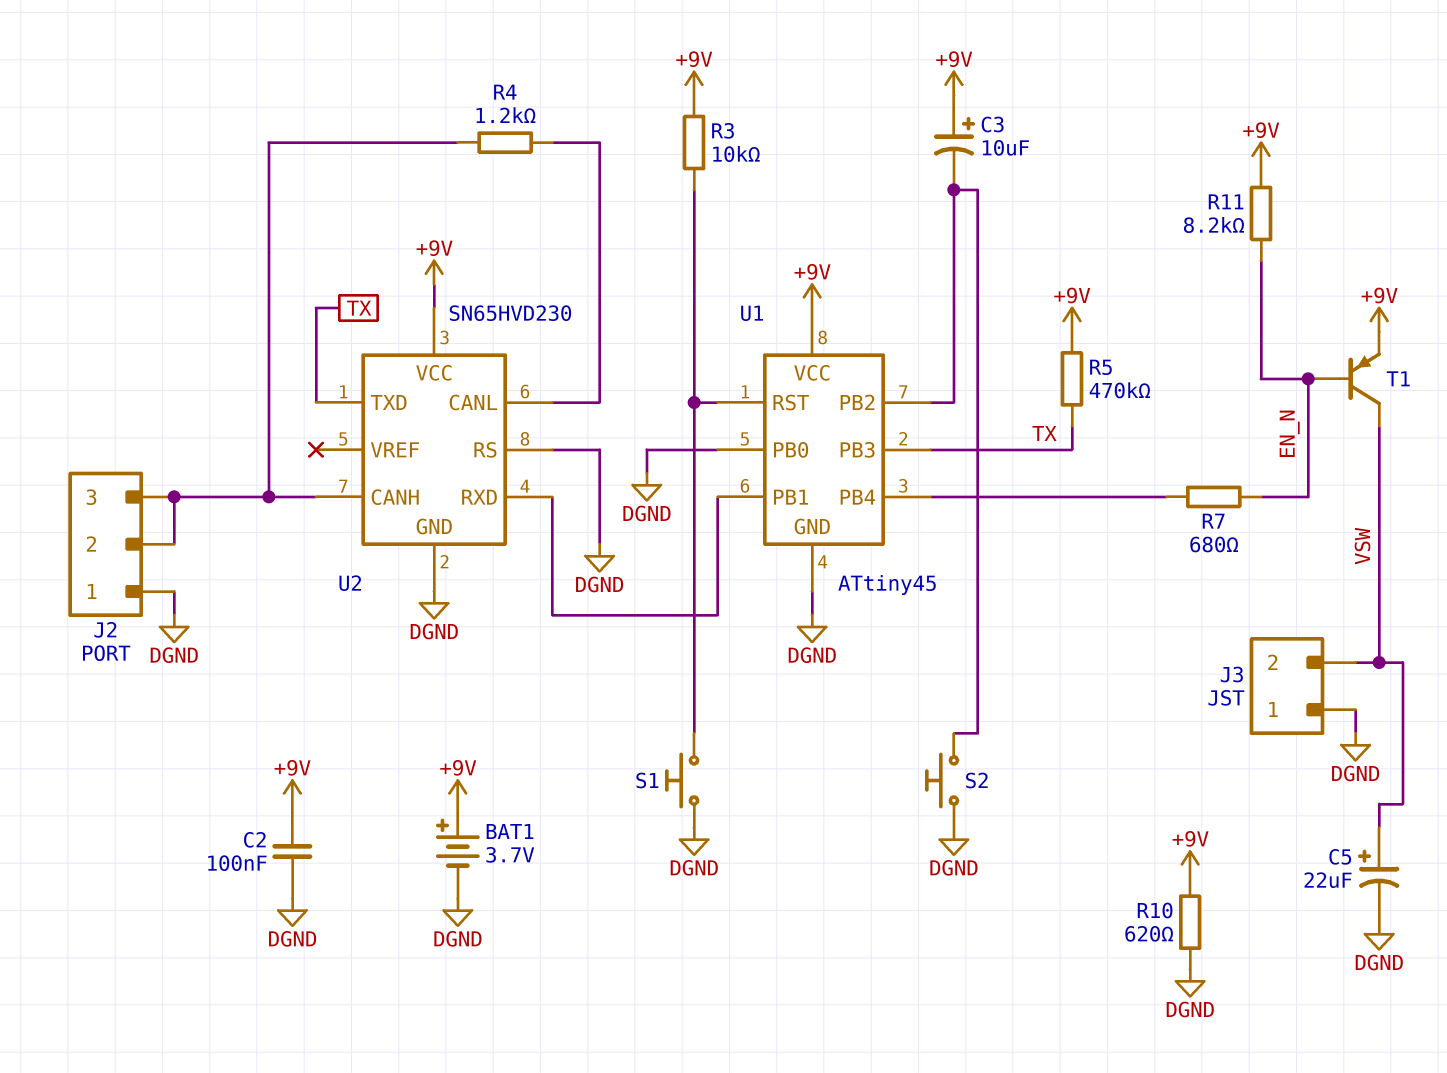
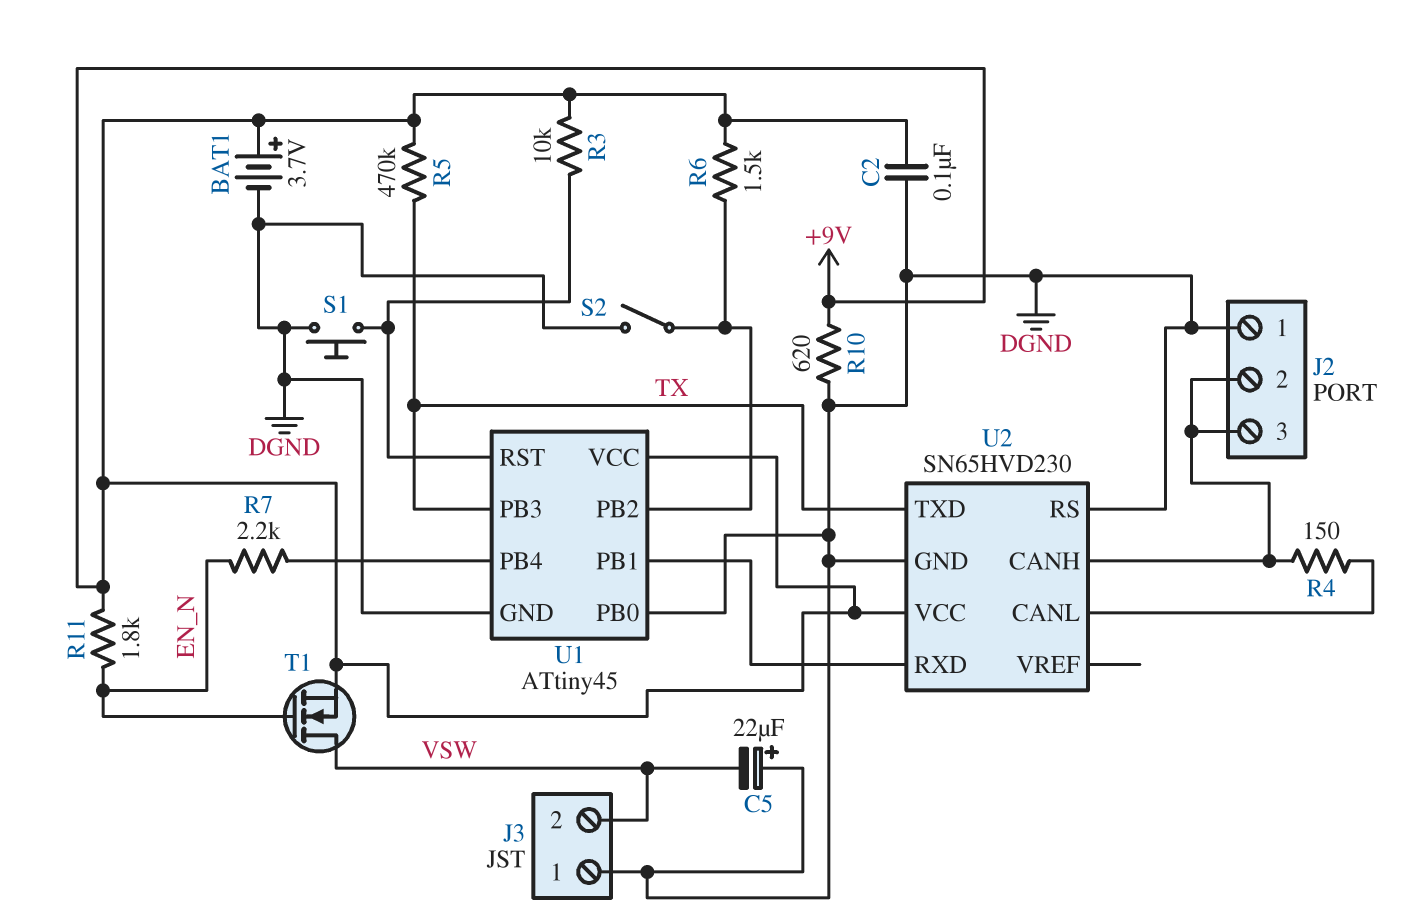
C3: 10uF (plus +9V, minus U1/PB2) -> none
C5: 22uF (plus VSW, minus DGND) -> 22uF (plus DGND, minus VSW)
R4: 1.2k (J2/2, U2/CANL) -> 150 (J2/2, U2/CANL)
R6: none -> 1.5k (+9V, U1/PB2)
R7: 680 (EN_N, U1/PB4) -> 2.2k (EN_N, U1/PB4)
R11: 8.2k (+9V, EN_N) -> 1.8k (+9V, EN_N)
S2: button (DGND, U1/PB2) -> switch (DGND, U1/PB2)
T1: PNP (B EN_N, C VSW, E +9V) -> NMOS (G EN_N, D VSW, S +9V)

